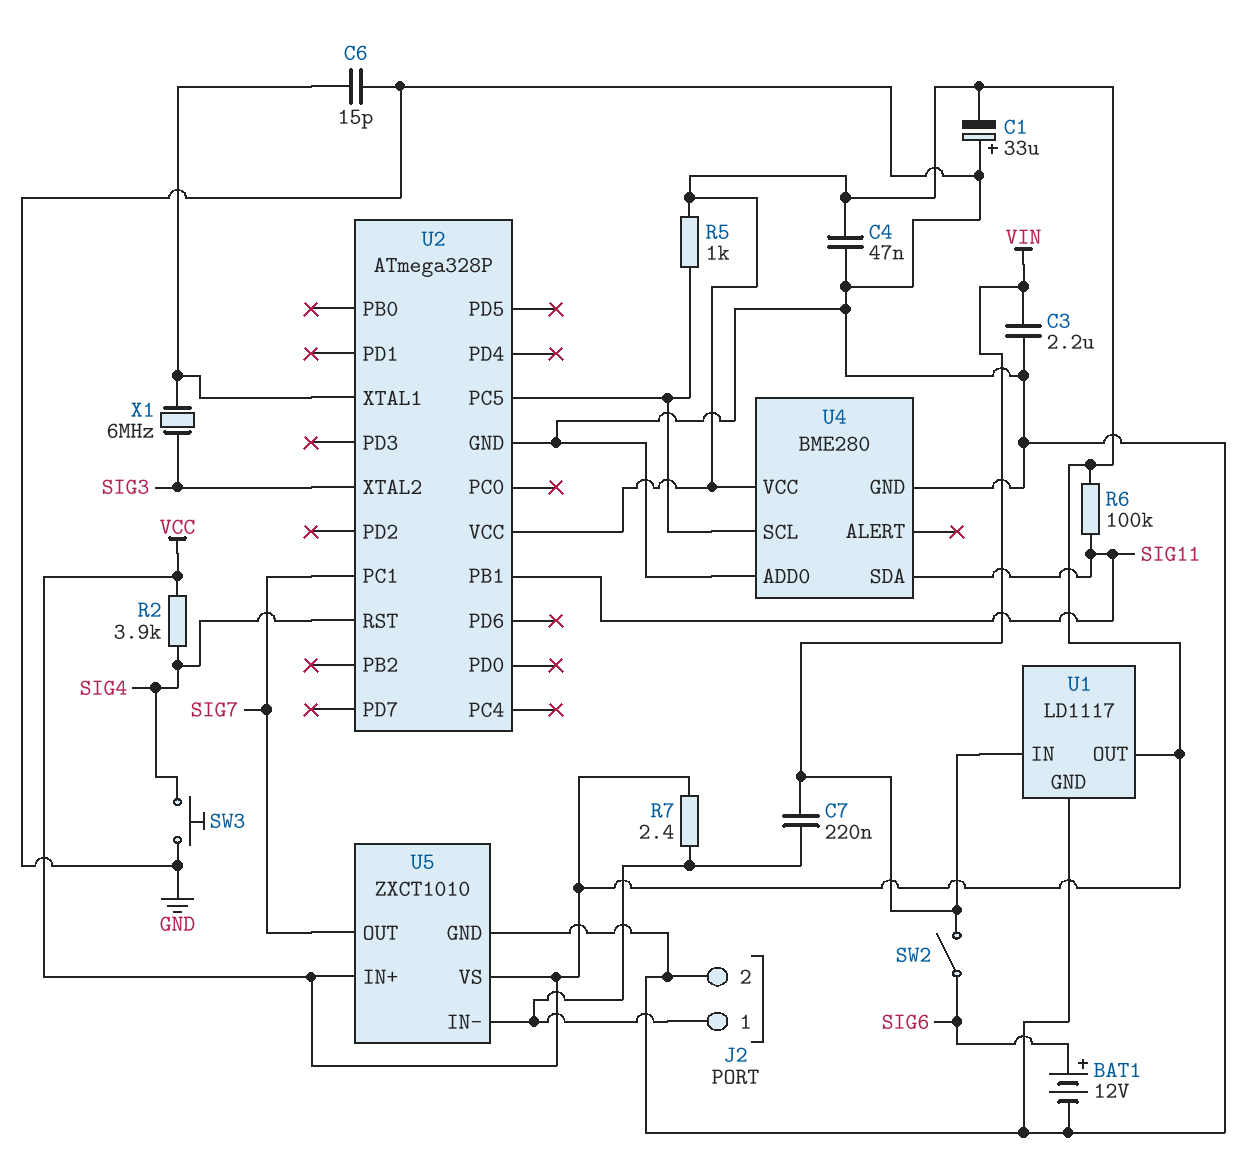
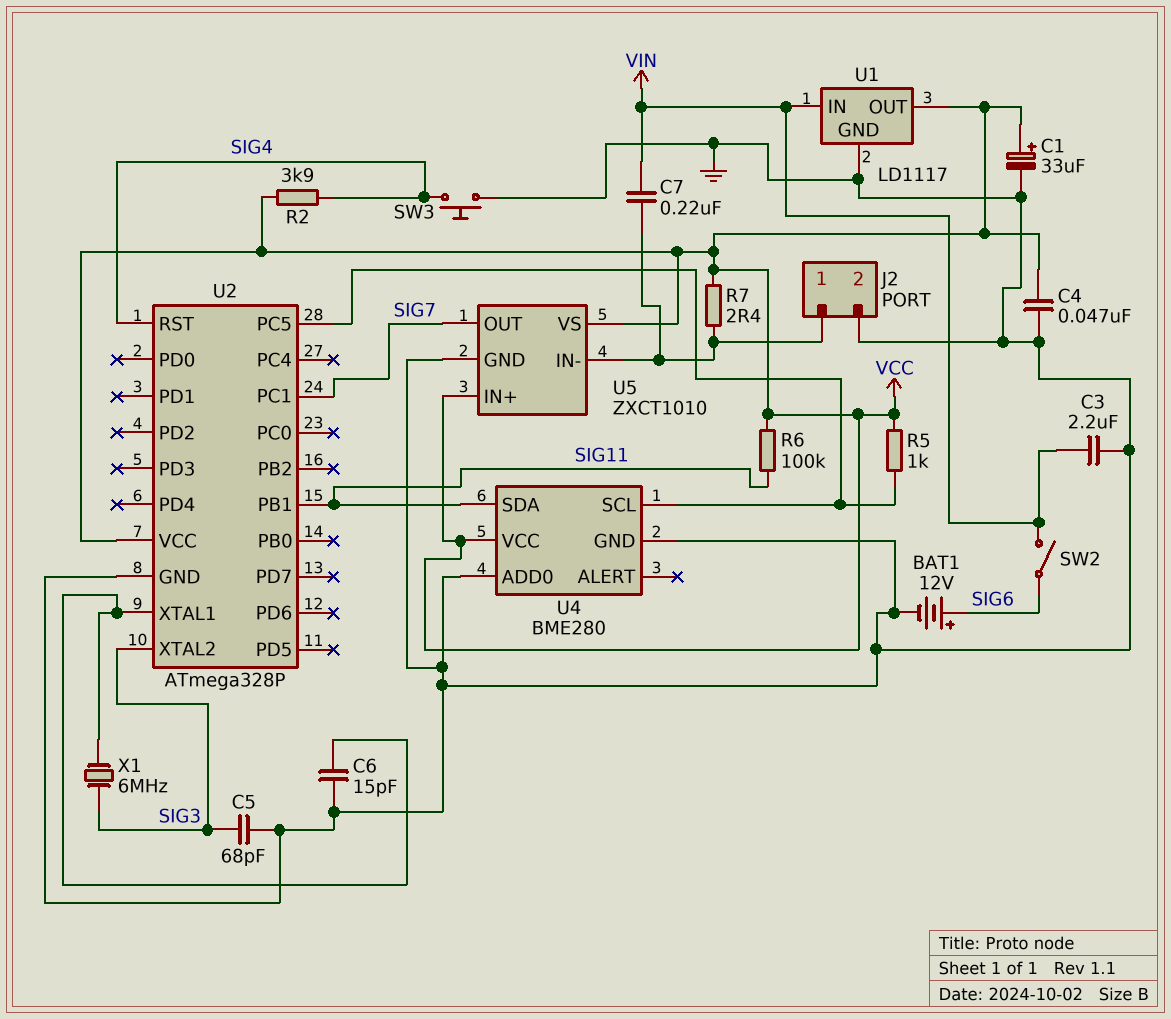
C1: 33uF (plus GND, minus VCC) -> 33uF (plus VCC, minus GND)
C5: none -> 68pF (GND, SIG3)

